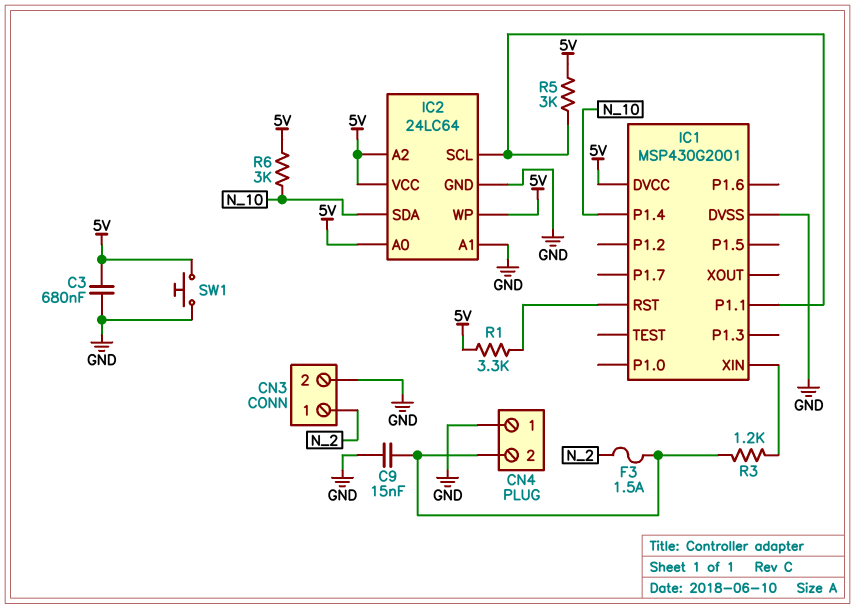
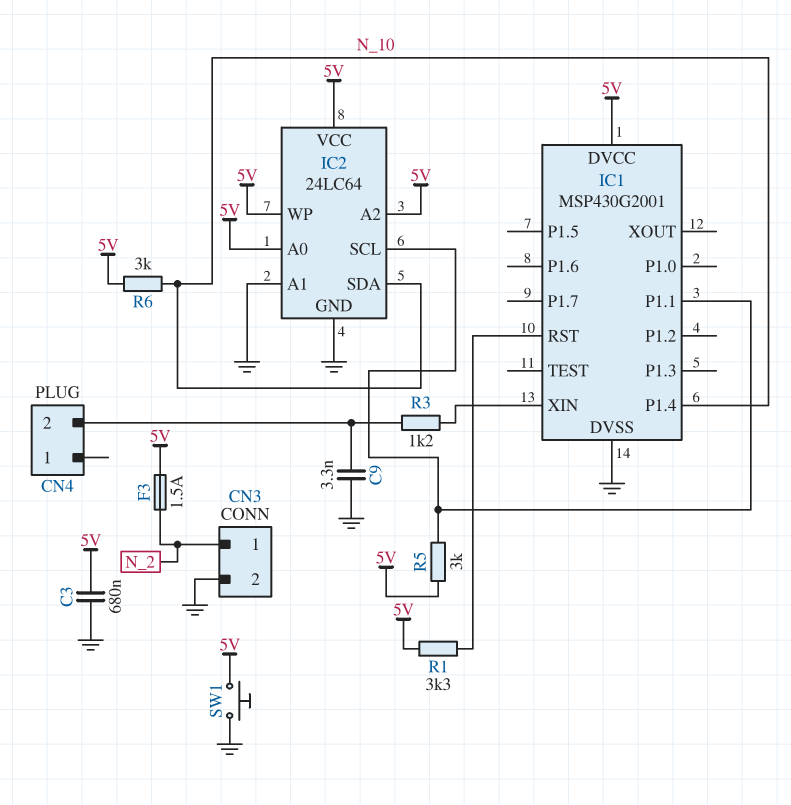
C9: 15nF (CN4/2, GND) -> 3.3nF (CN4/2, GND)
CN4 pin 1: GND -> none
F3: 1.5A (CN4/2, N_2) -> 1.5A (5V, N_2)

